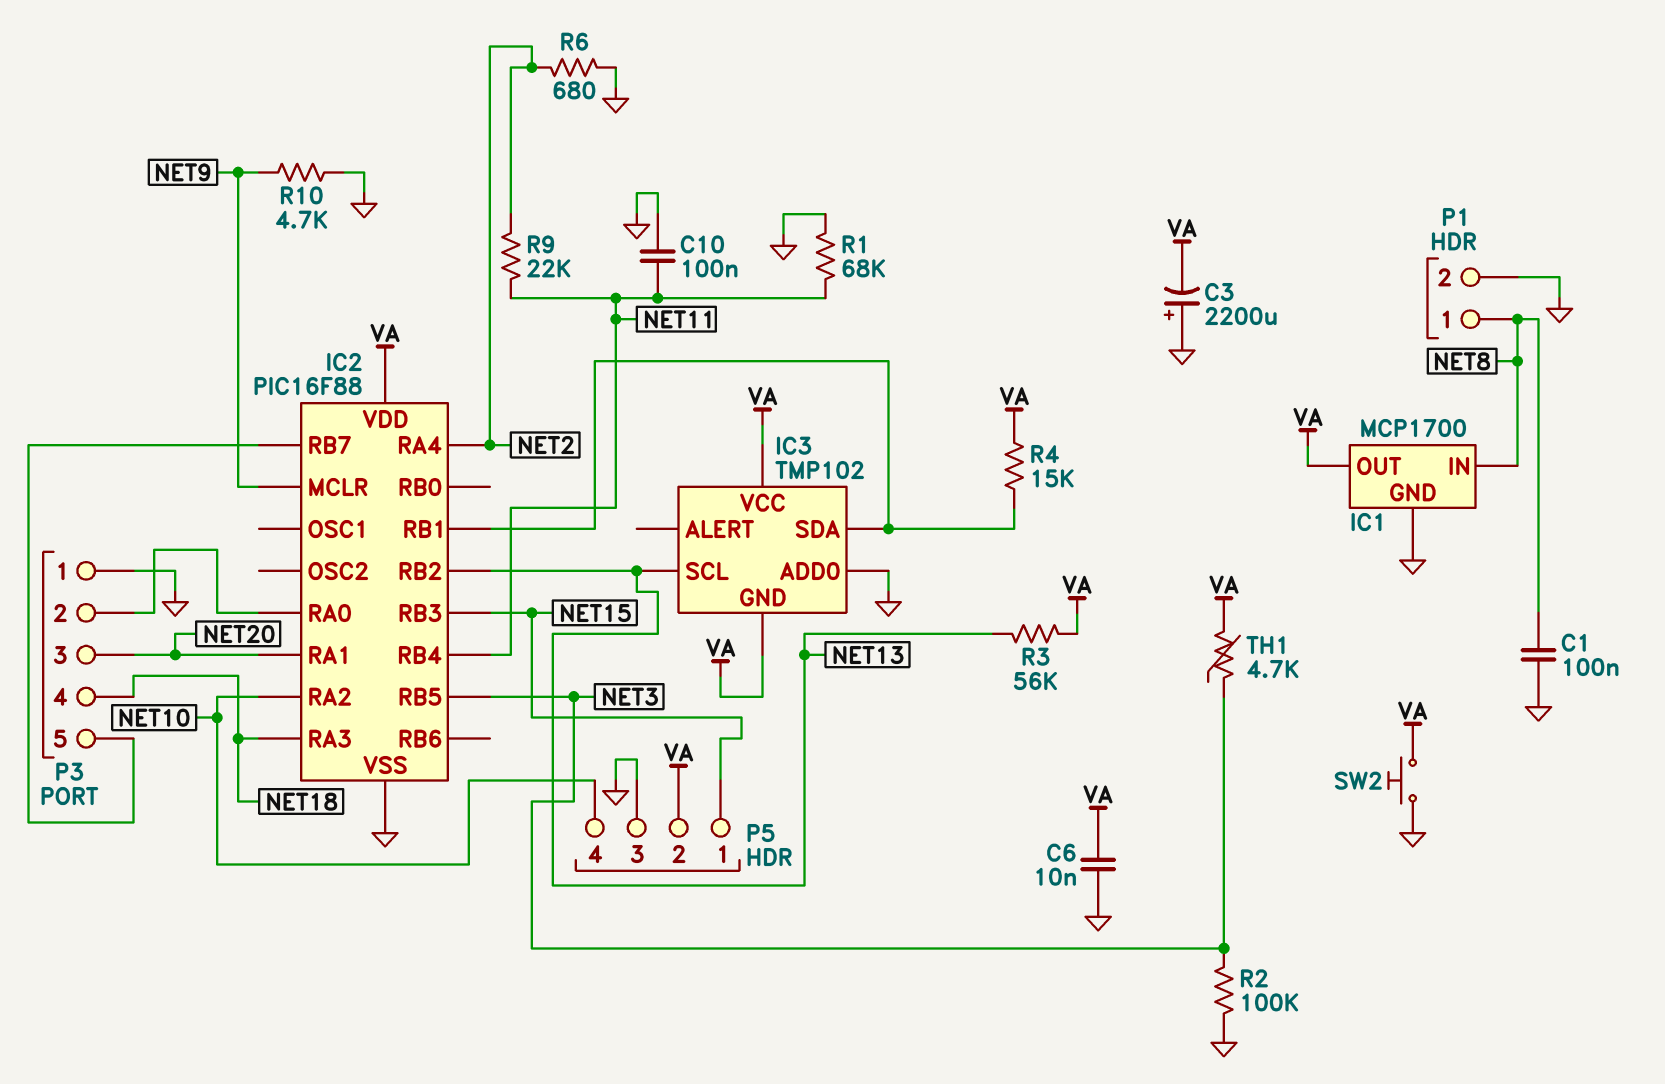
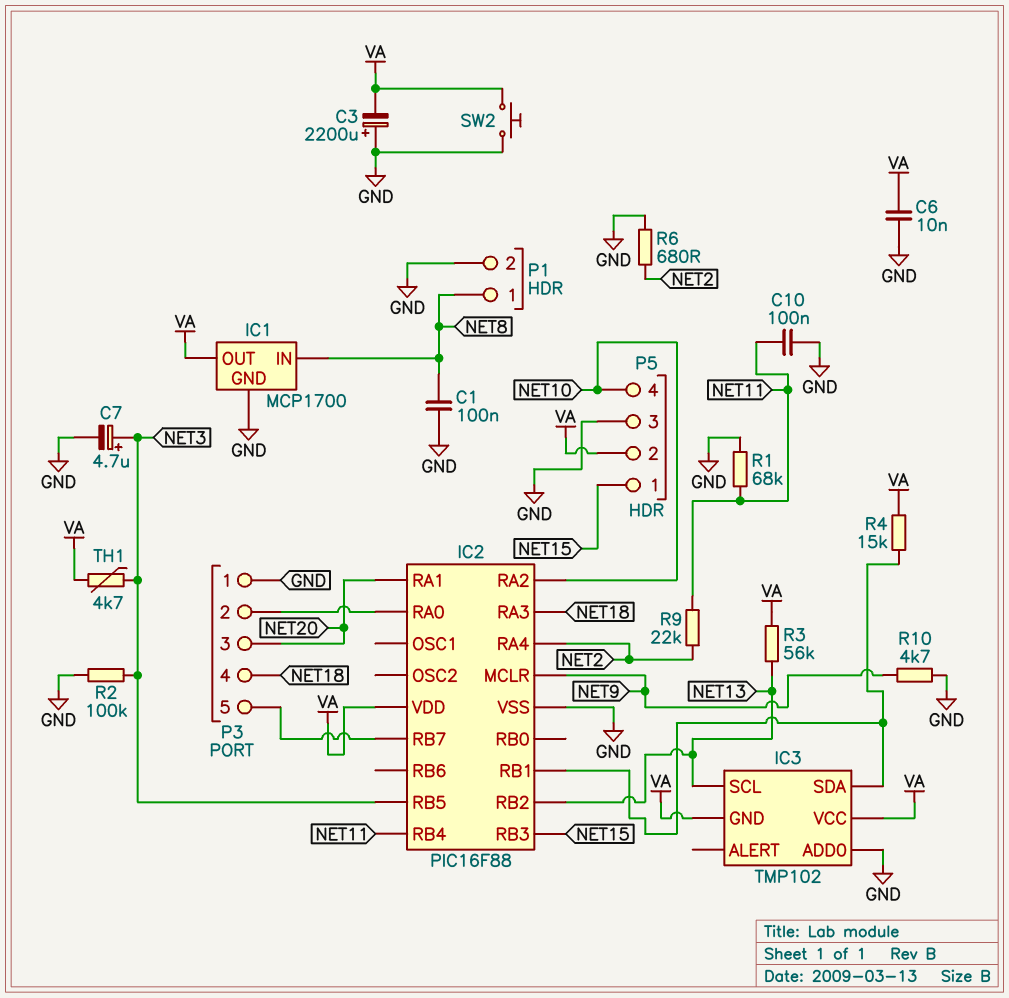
C7: none -> 4.7uF (plus NET3, minus GND)

